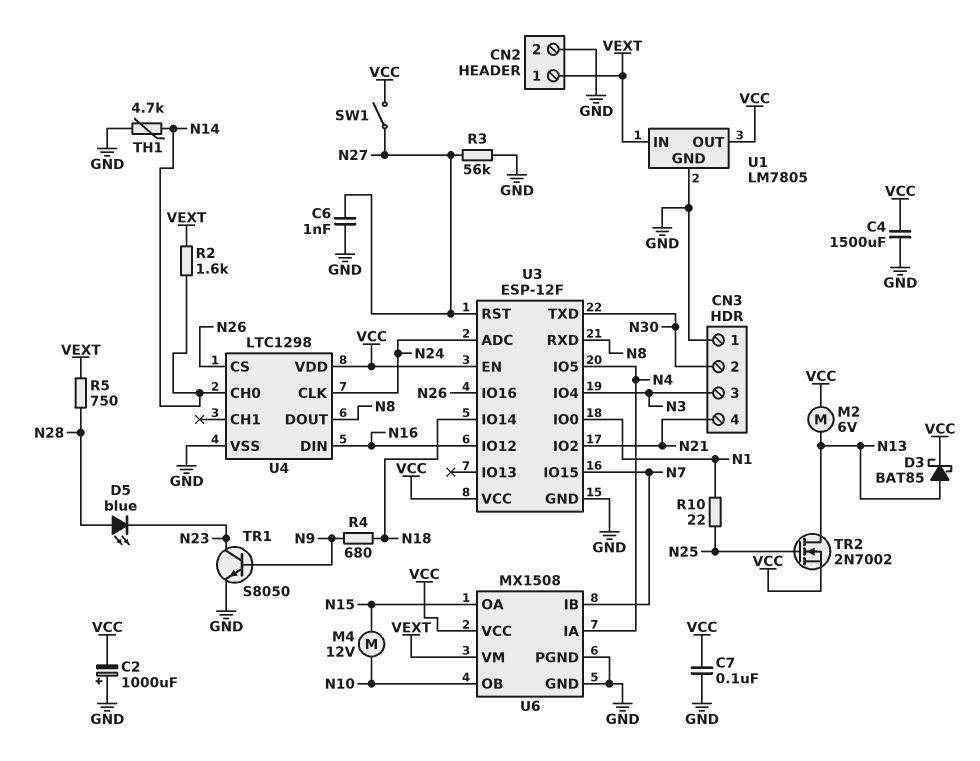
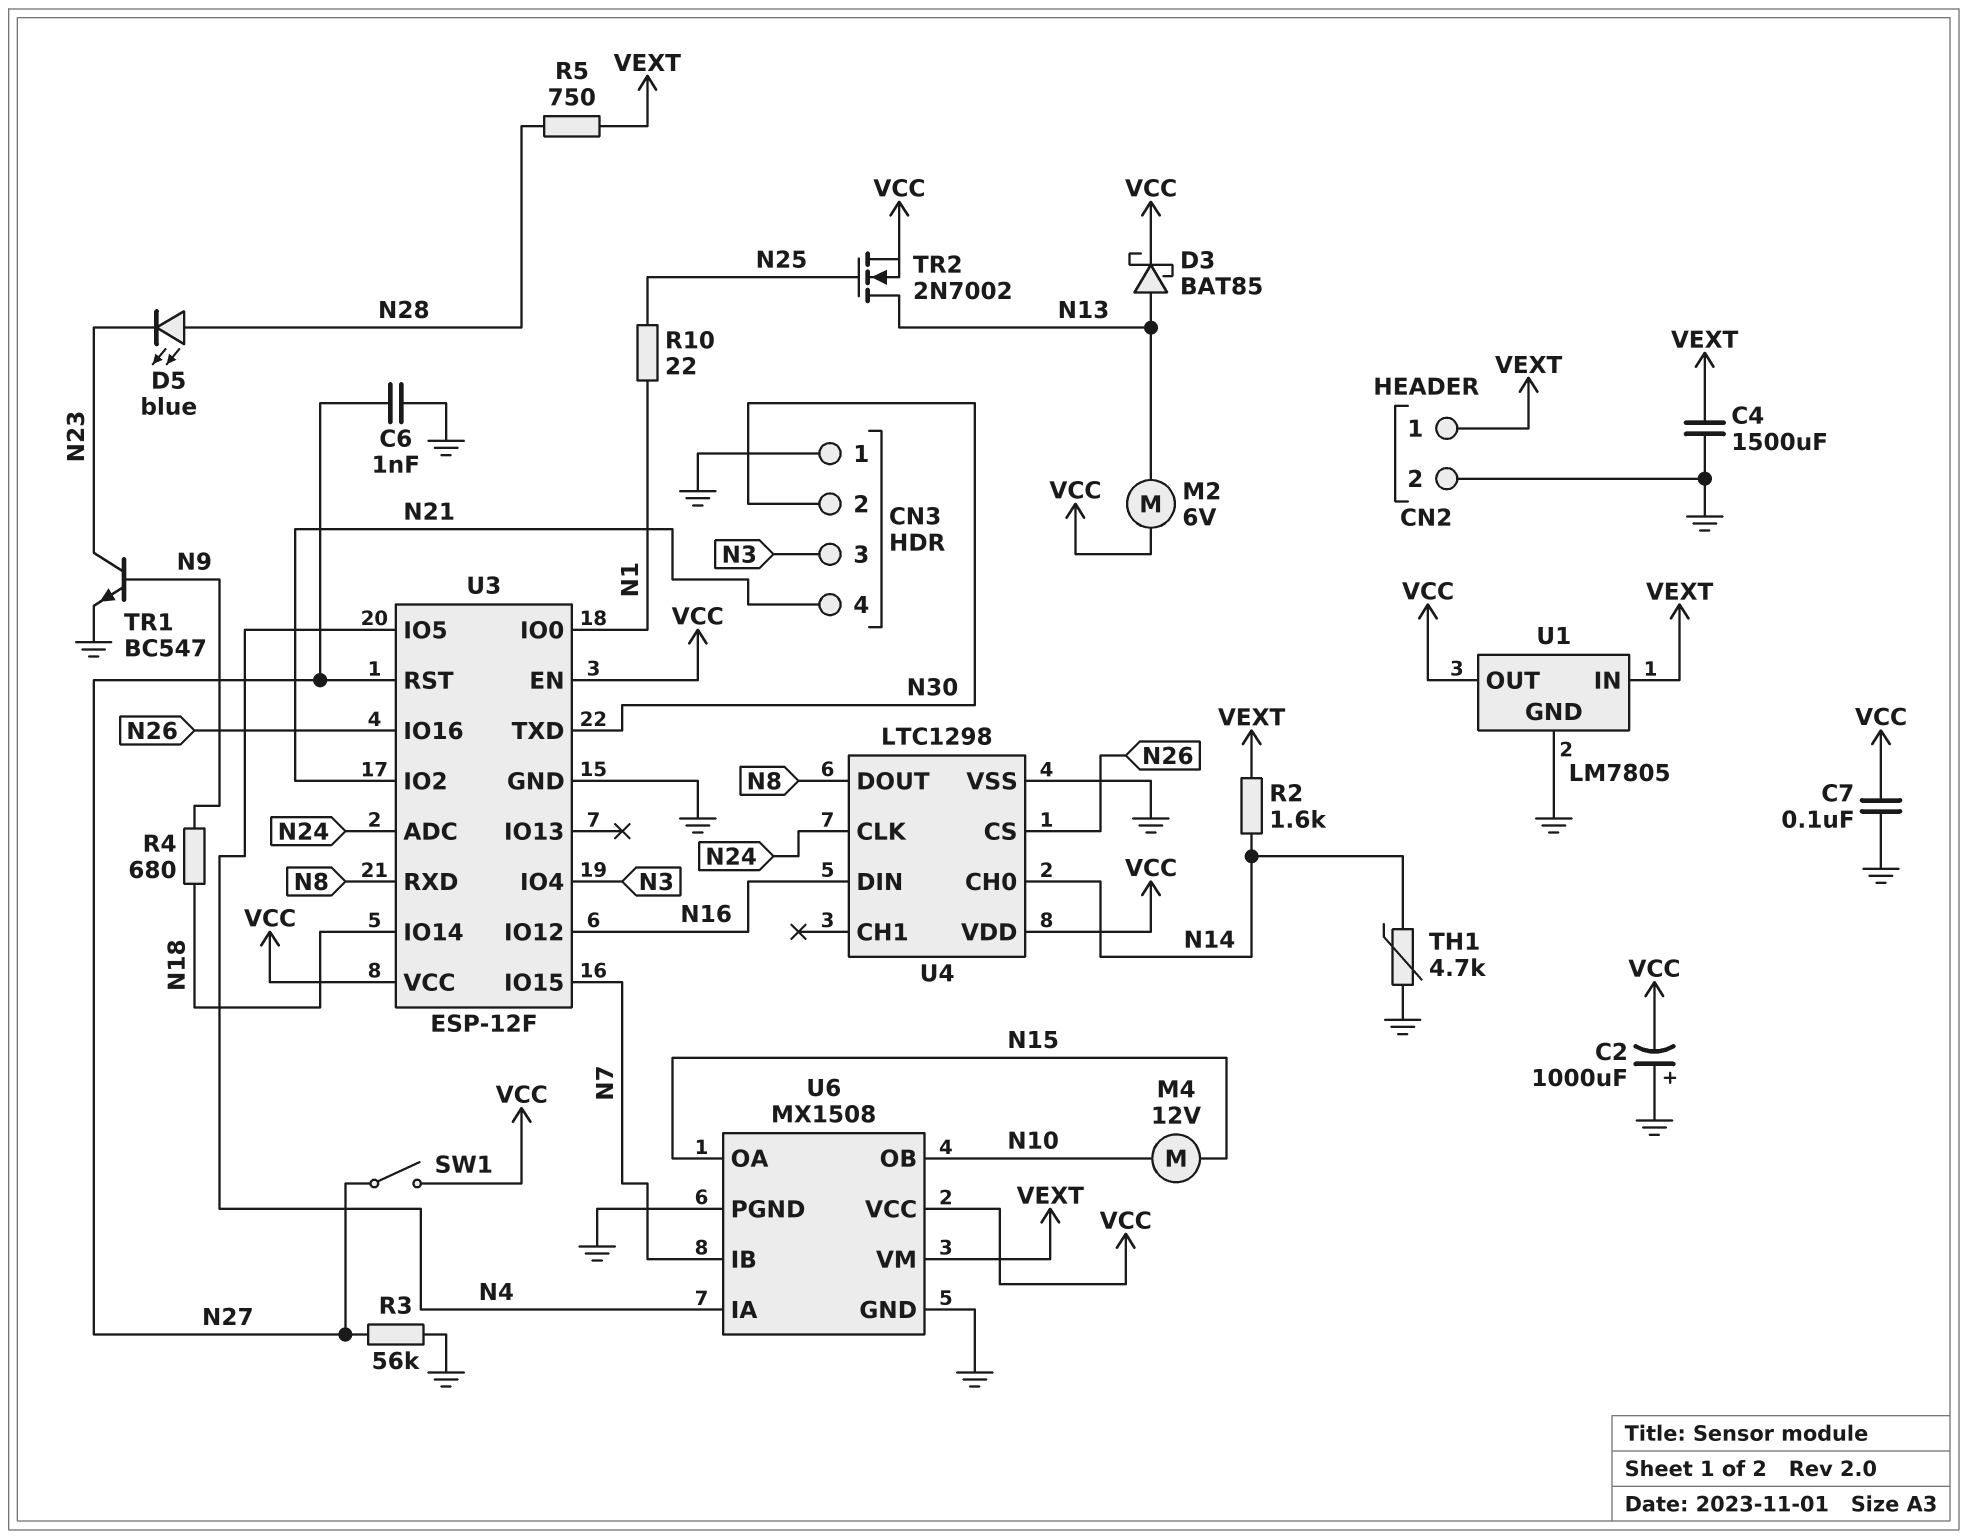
C4: 1500uF (GND, VCC) -> 1500uF (GND, VEXT)
TR1: NPN S8050 (B N9, C N23, E GND) -> NPN BC547 (B N9, C N23, E GND)

